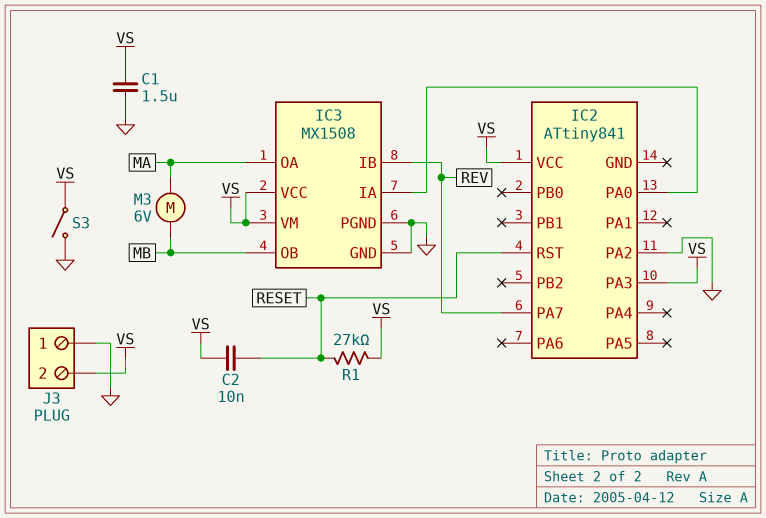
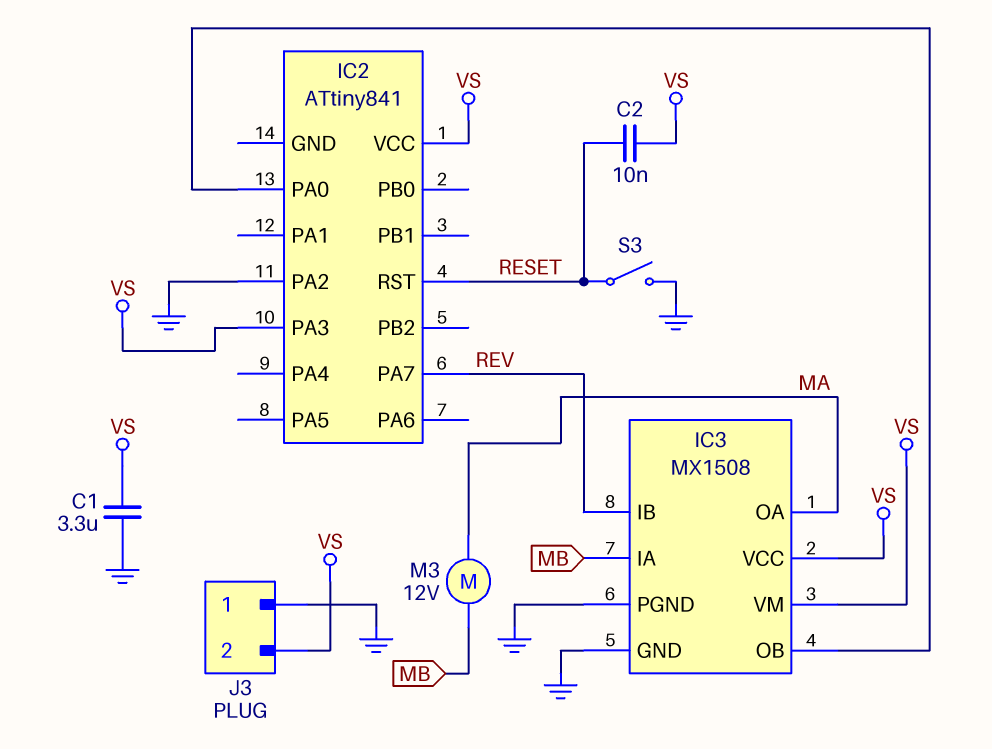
C1: 1.5uF (GND, VS) -> 3.3uF (GND, VS)
IC3 pin IA: IC2/PA0 -> MB
IC3 pin OB: MB -> IC2/PA0
M3: motor 6V (MA, MB) -> motor 12V (MA, MB)
R1: 27k (RESET, VS) -> none
S3: switch (GND, VS) -> switch (GND, RESET)

